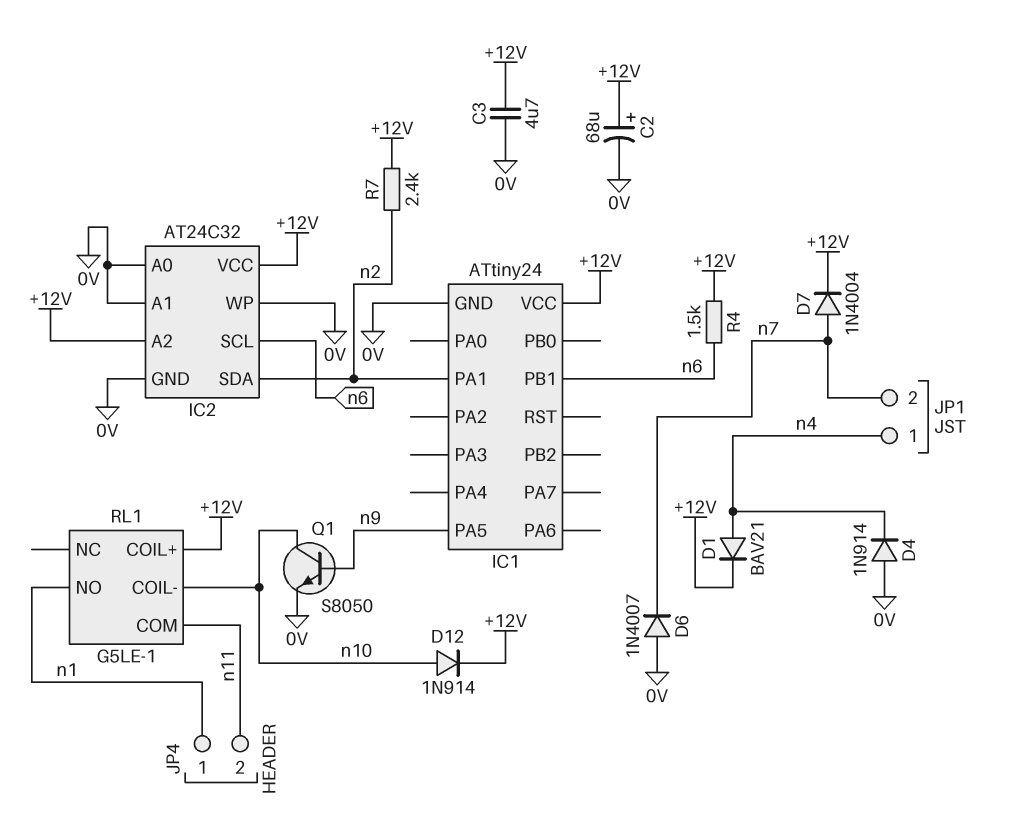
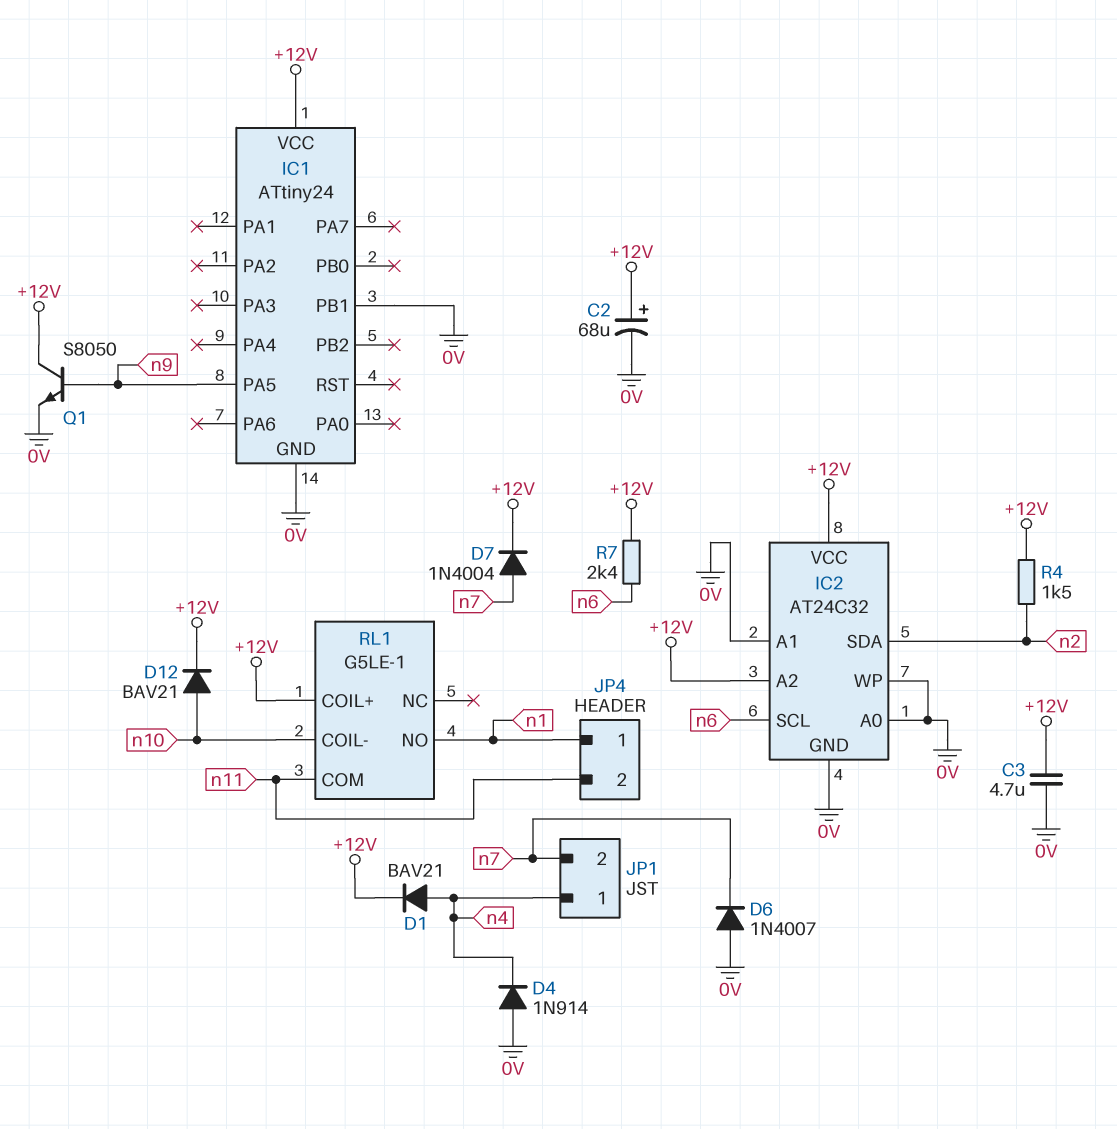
D12: diode 1N914 (A n10, K +12V) -> diode BAV21 (A n10, K +12V)
IC1 pin PA1: n2 -> none
IC1 pin PB1: n6 -> 0V
Q1: NPN S8050 (B n9, C n10, E 0V) -> NPN S8050 (B n9, C +12V, E 0V)
R4: 1.5k (+12V, n6) -> 1.5k (+12V, n2)
R7: 2.4k (+12V, n2) -> 2.4k (+12V, n6)

